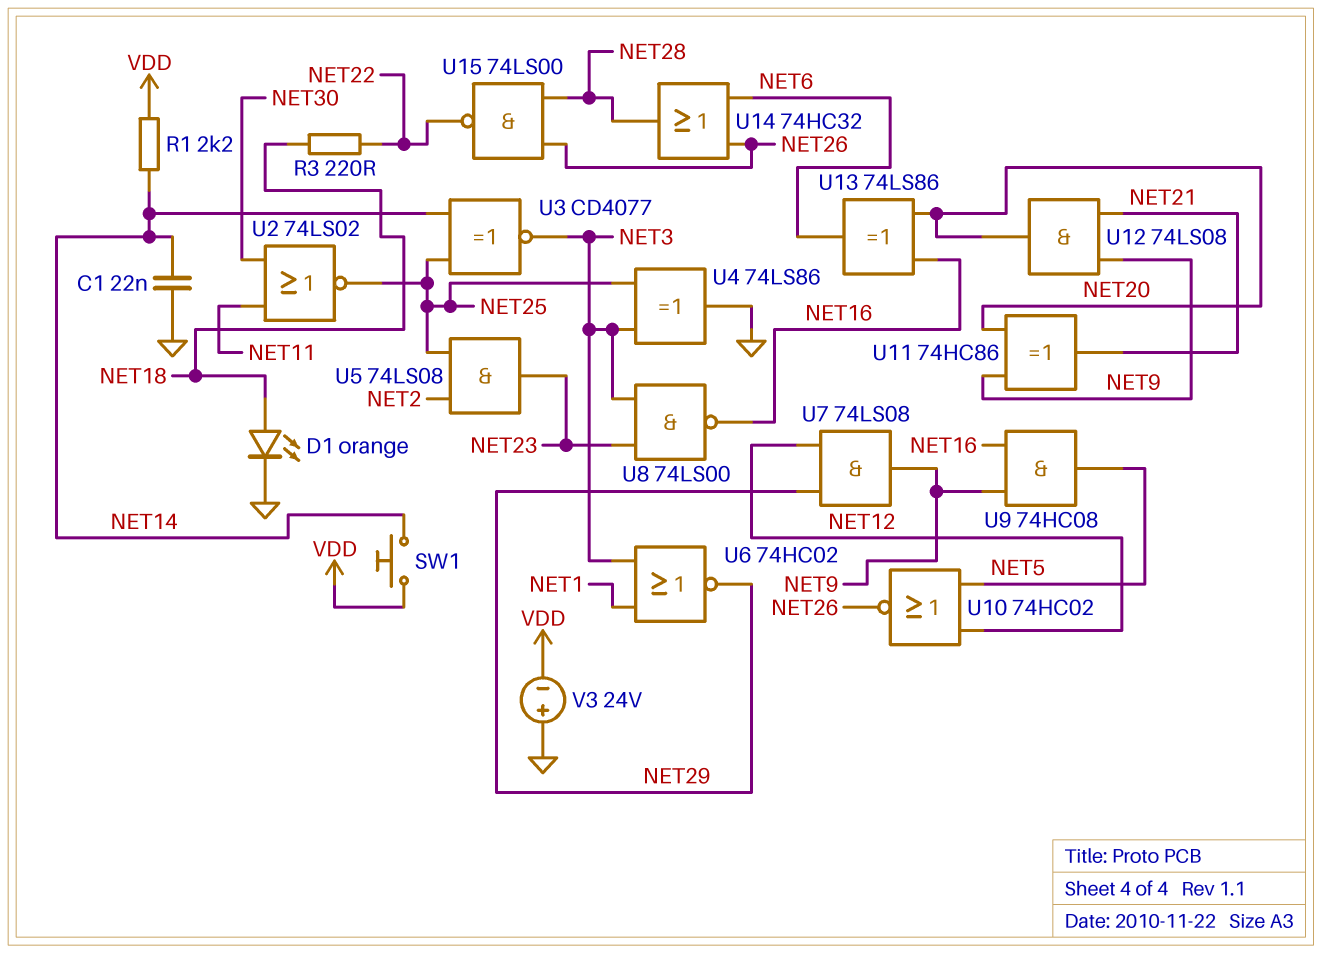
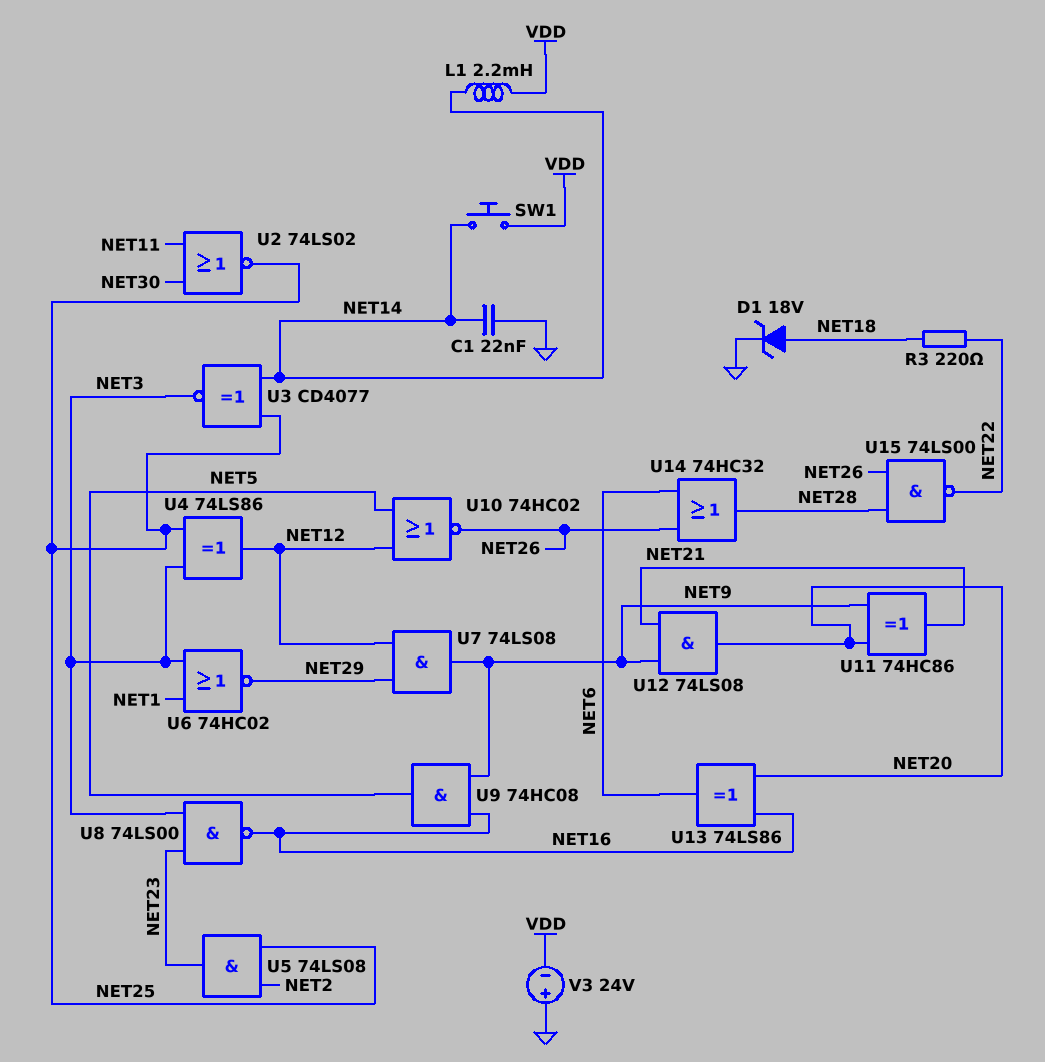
D1: LED orange (A NET18, K GND) -> zener 18V (A NET18, K GND)
L1: none -> 2.2mH (NET14, VDD)
R1: 2.2k (NET14, VDD) -> none
U4: XOR 74LS86 (in NET3, in NET25, out GND) -> XOR 74LS86 (in NET3, in NET25, out NET12)

